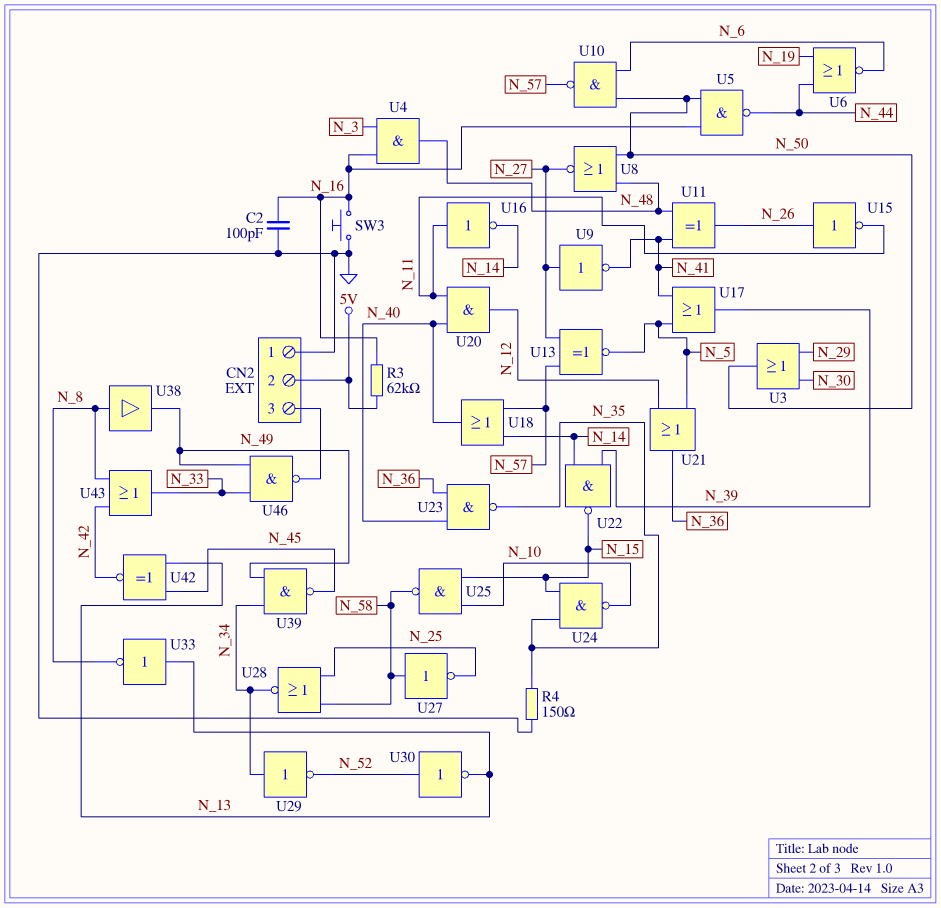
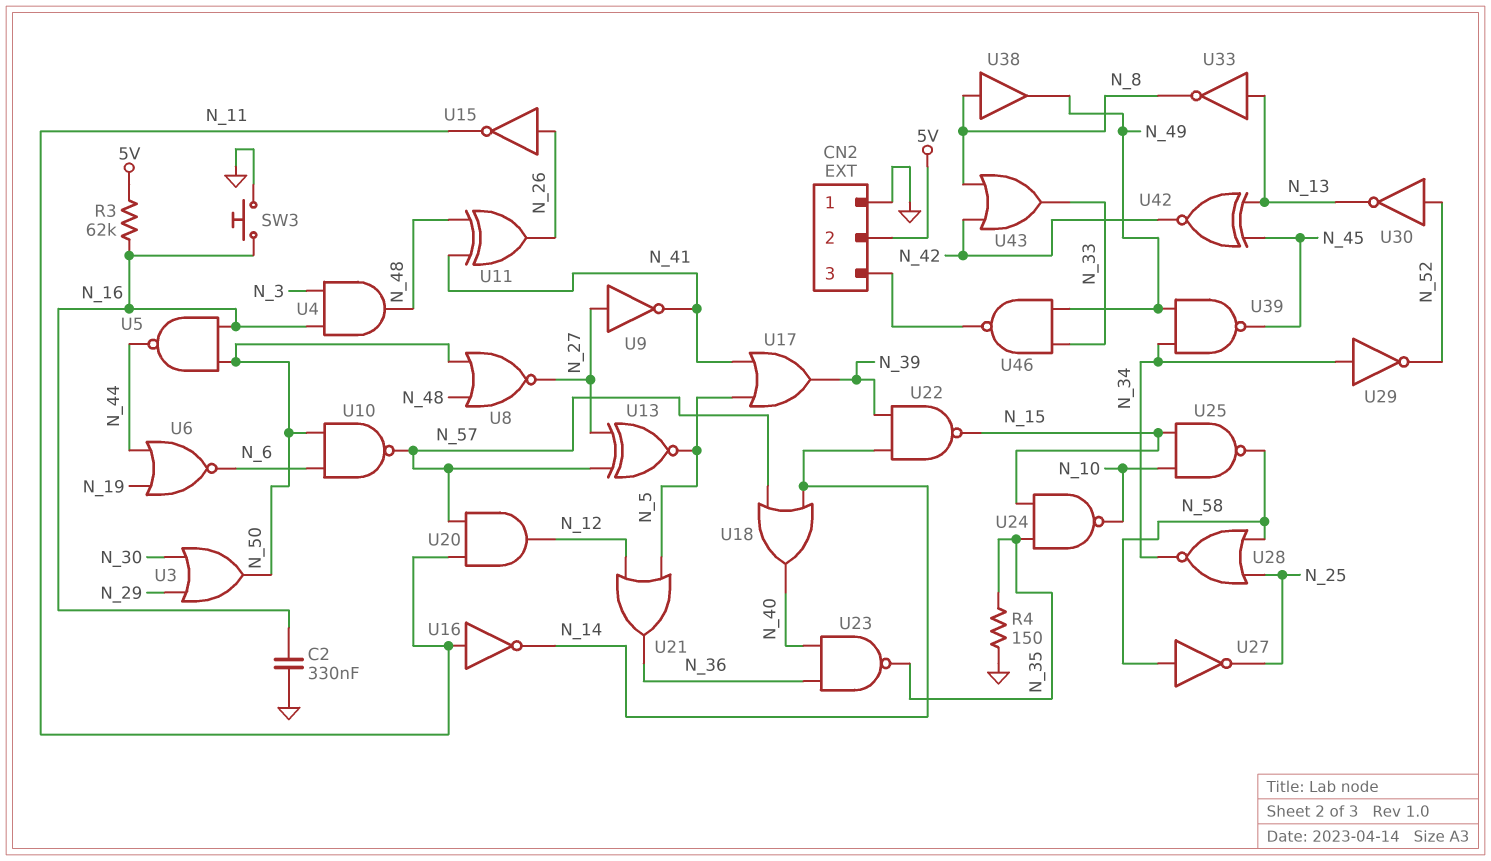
C2: 100pF (GND, N_16) -> 330nF (GND, N_16)
U20: AND (in N_11, in N_40, out N_12) -> AND (in N_11, in N_57, out N_12)

